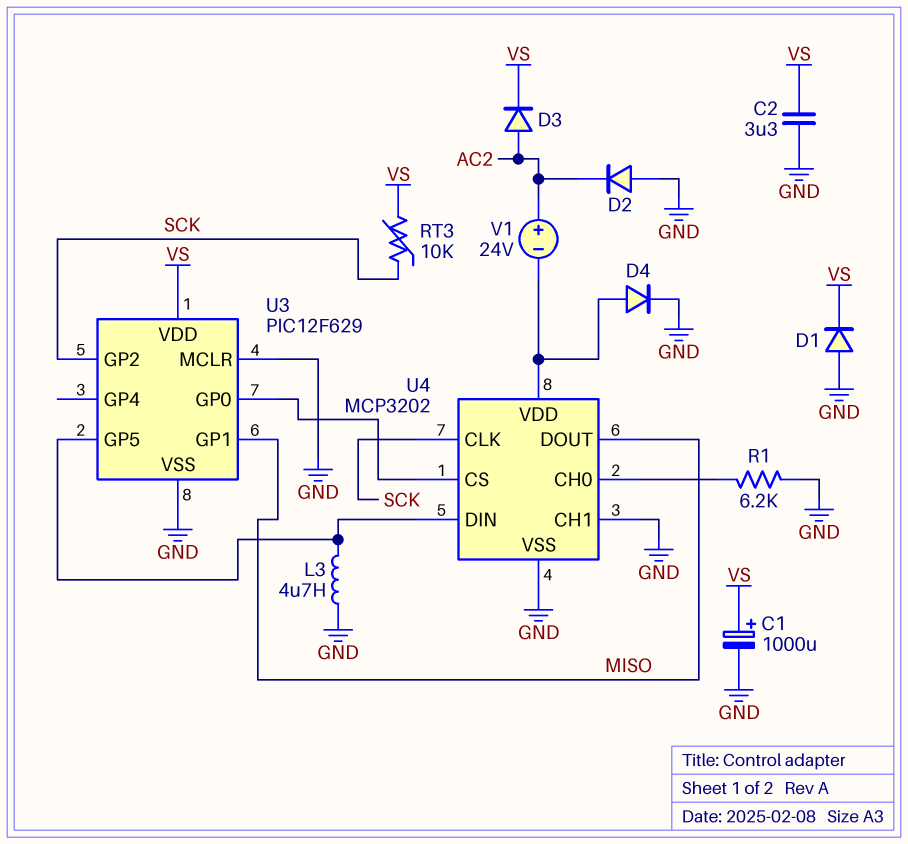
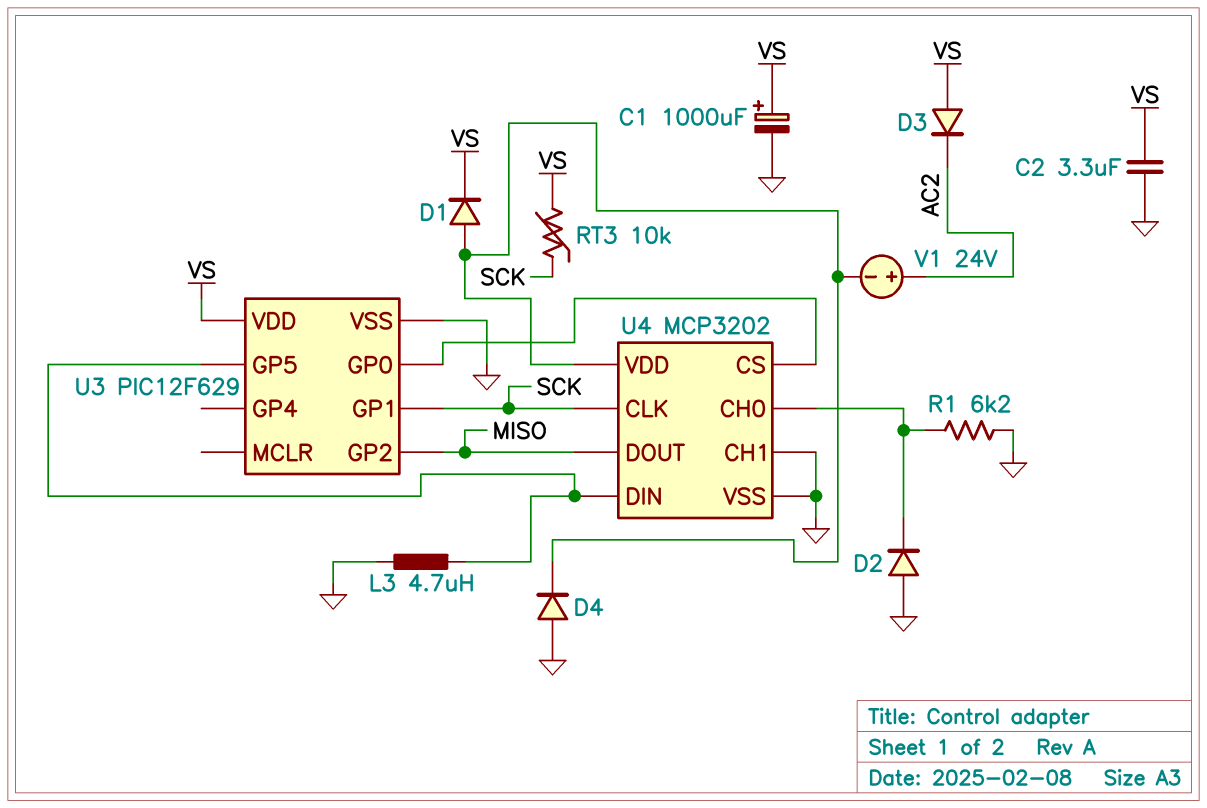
D1: diode (A GND, K VS) -> diode (A U4/VDD, K VS)
D2: diode (A GND, K AC2) -> diode (A GND, K U4/CH0)
D3: diode (A AC2, K VS) -> diode (A VS, K AC2)
D4: diode (A U4/VDD, K GND) -> diode (A GND, K U4/VDD)
U3 pin GP1: MISO -> SCK
U3 pin GP2: SCK -> MISO
U3 pin MCLR: GND -> none

